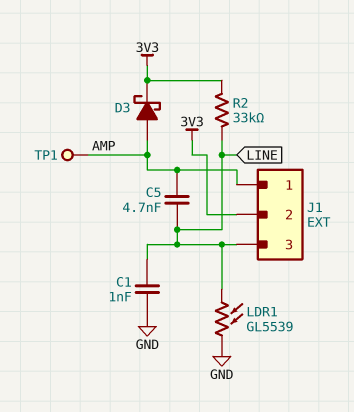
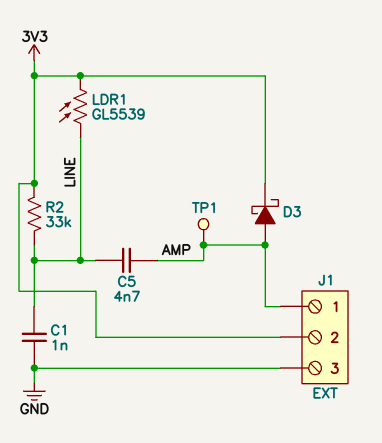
J1 pin 3: LINE -> GND
LDR1: GL5539 (GND, LINE) -> GL5539 (3V3, LINE)

